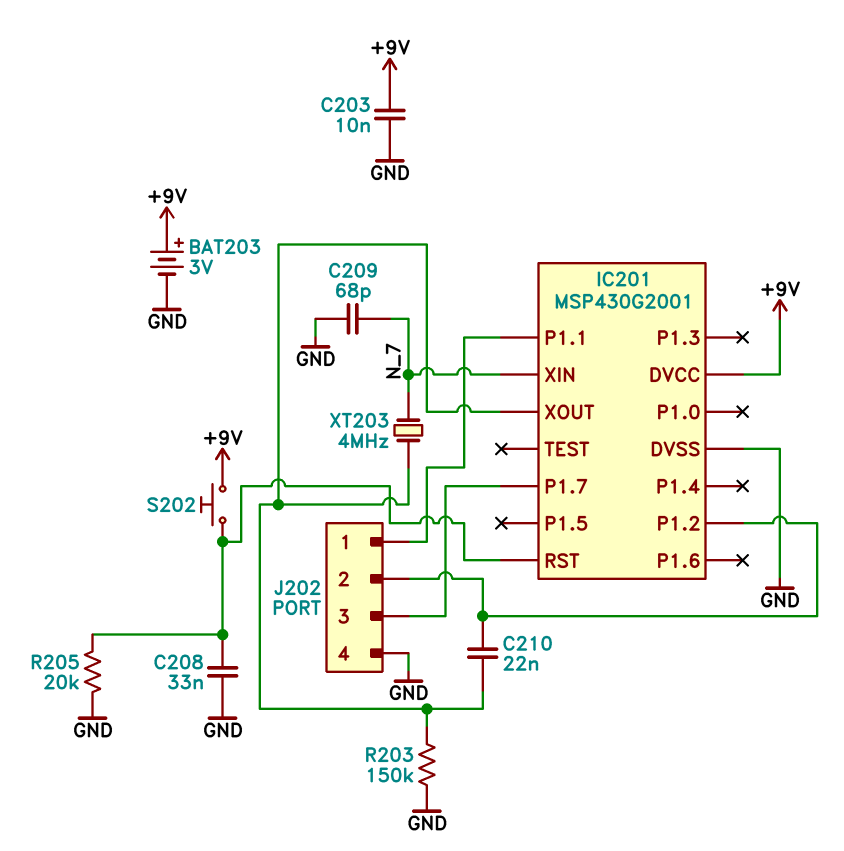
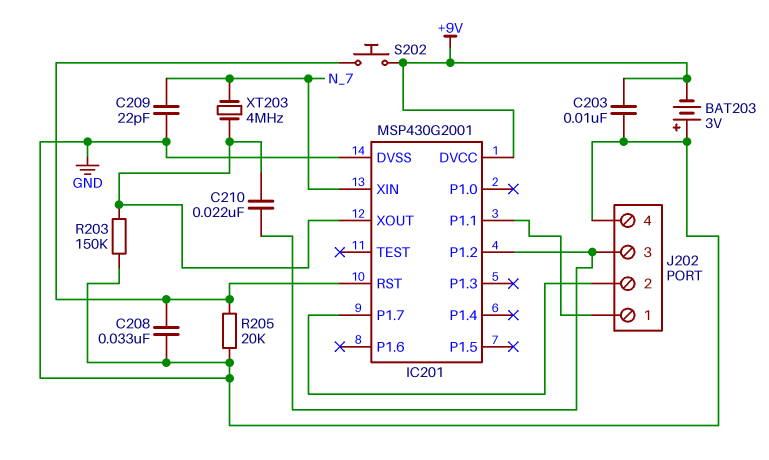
BAT203: 3V (plus +9V, minus GND) -> 3V (plus GND, minus +9V)
C209: 68pF (GND, N_7) -> 22pF (GND, N_7)
J202 pin 2: IC201/P1.2 -> IC201/P1.7
J202 pin 3: IC201/P1.7 -> IC201/P1.2

